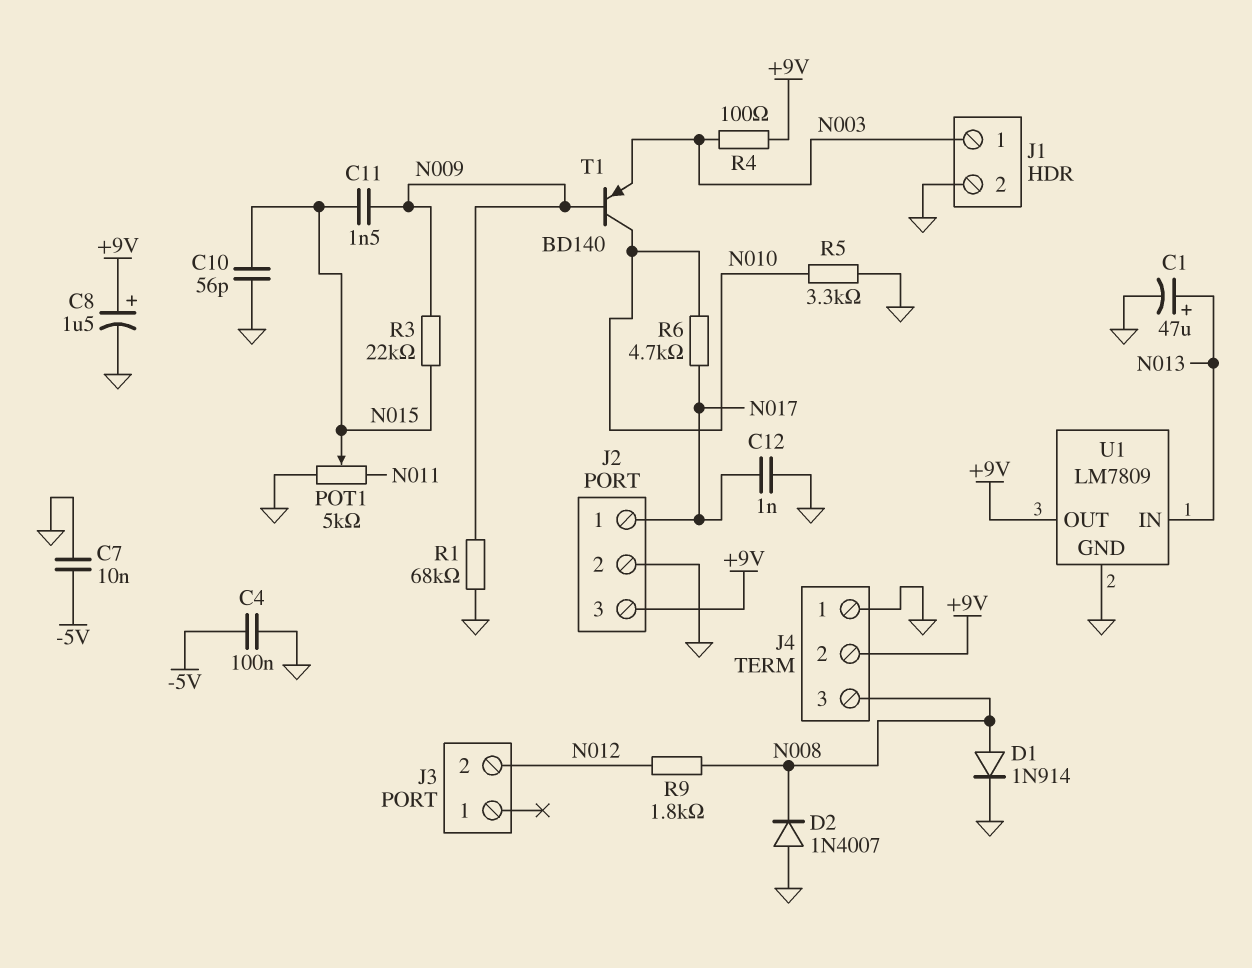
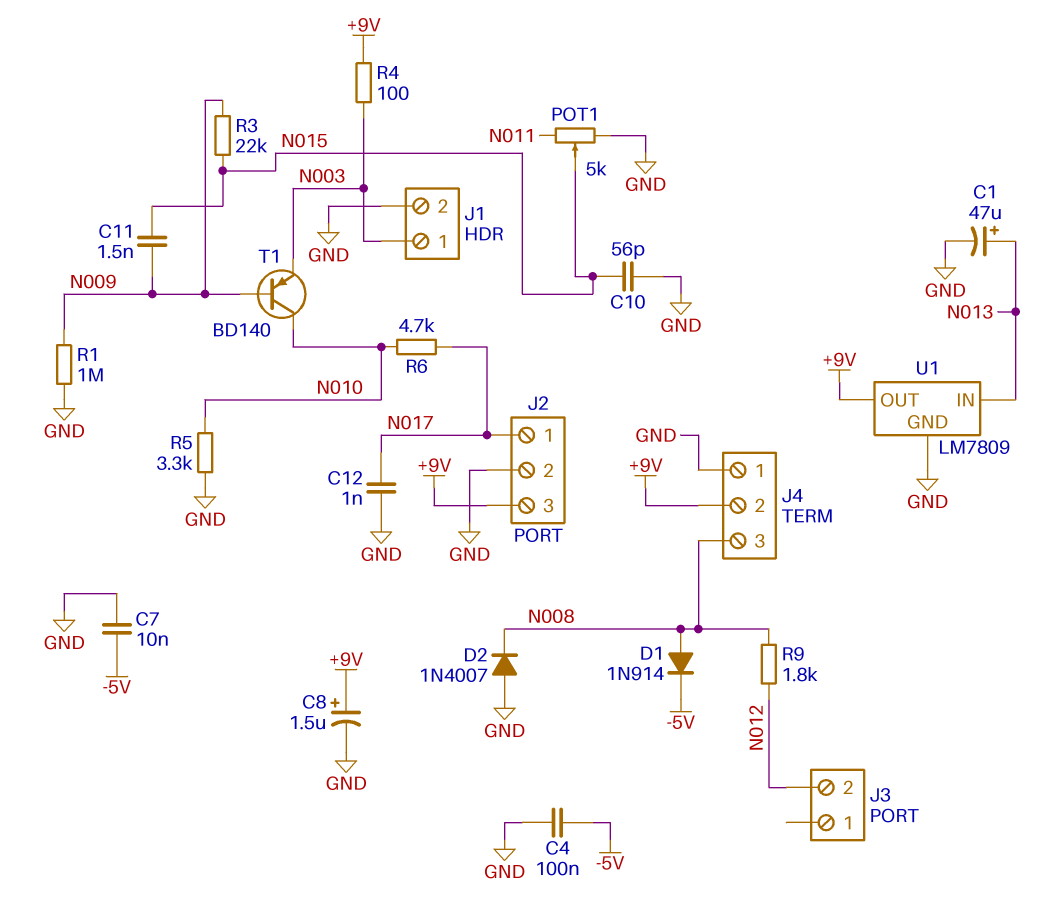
D1: diode 1N914 (A N008, K GND) -> diode 1N914 (A N008, K -5V)
R1: 68k (GND, N009) -> 1M (GND, N009)

